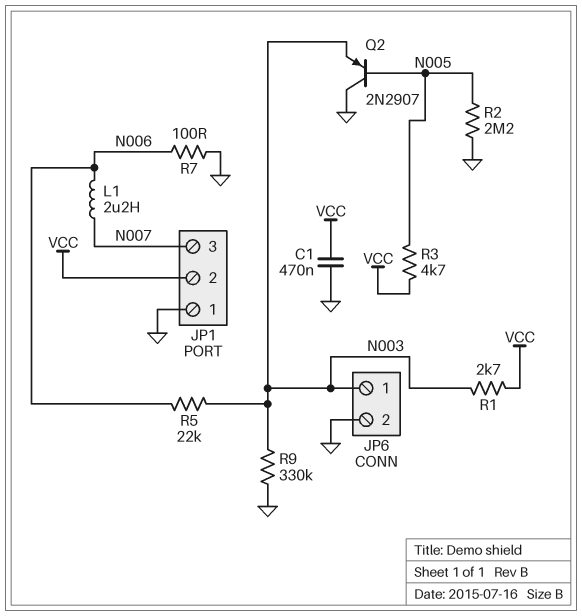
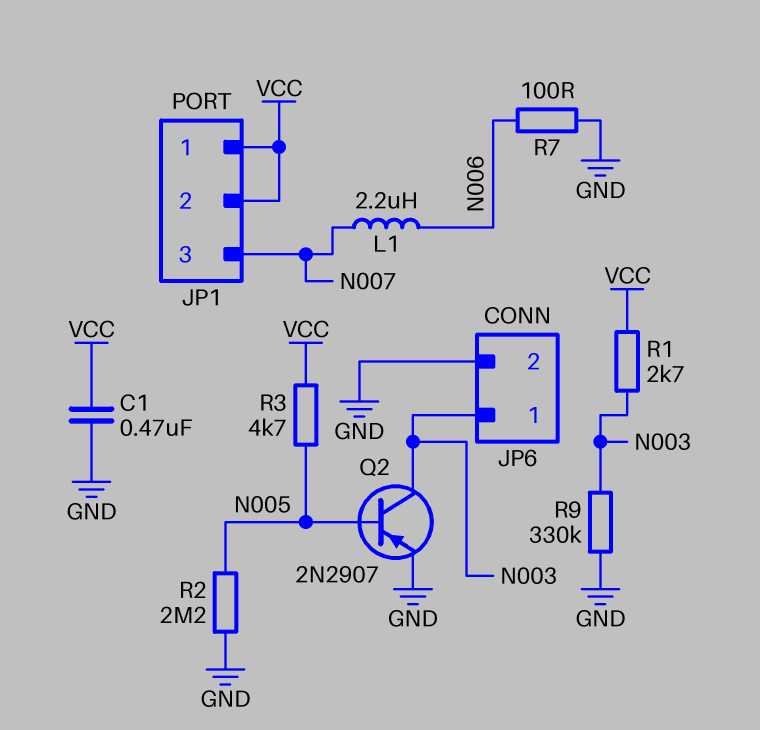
JP1 pin 1: GND -> VCC
Q2: PNP 2N2907 (B N005, C GND, E N003) -> PNP 2N2907 (B N005, C N003, E GND)
R5: 22k (N003, N006) -> none

